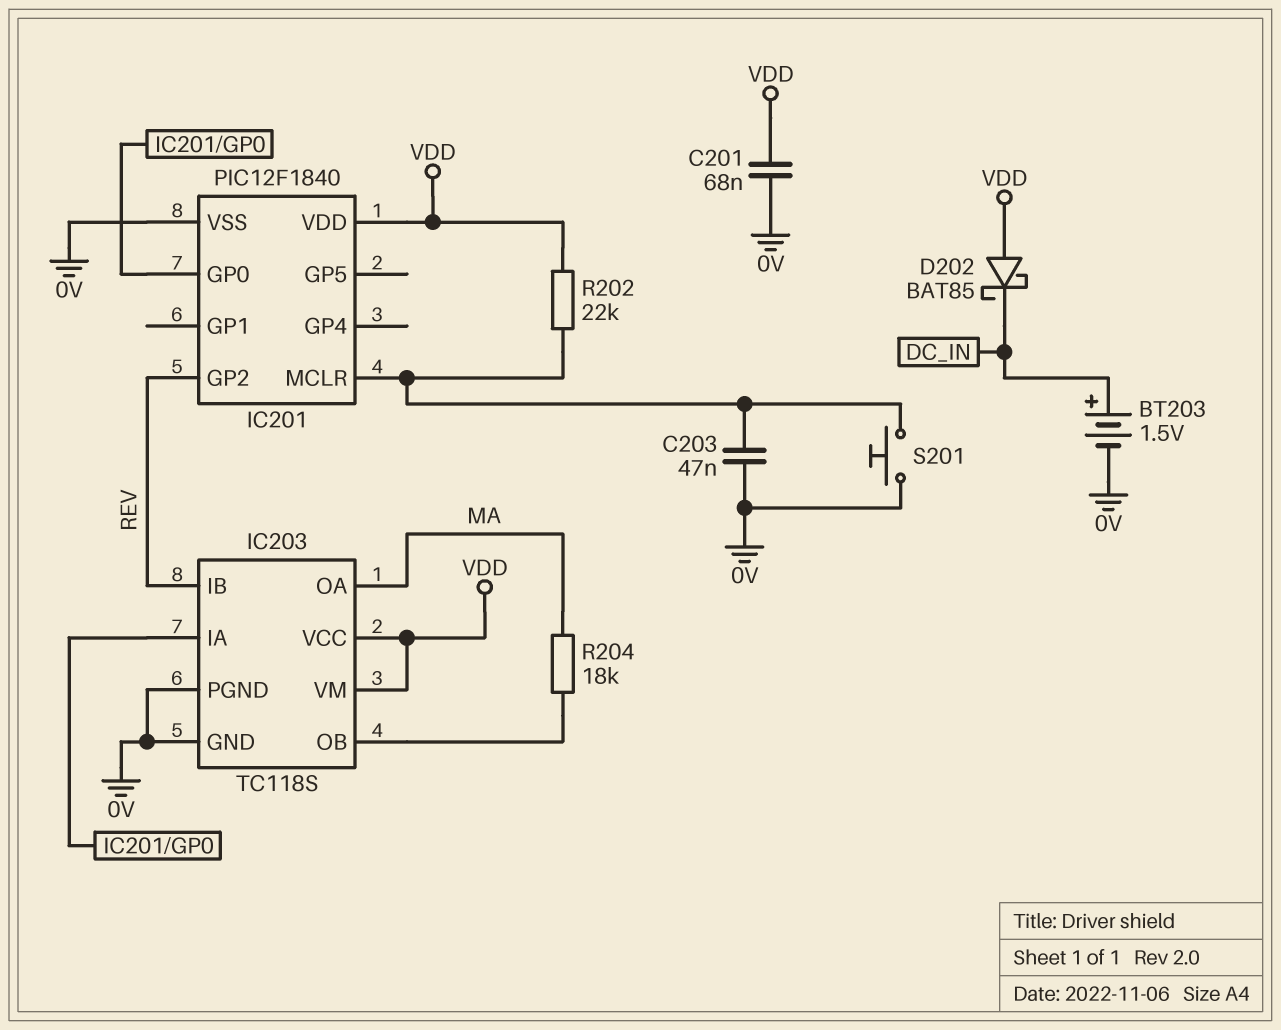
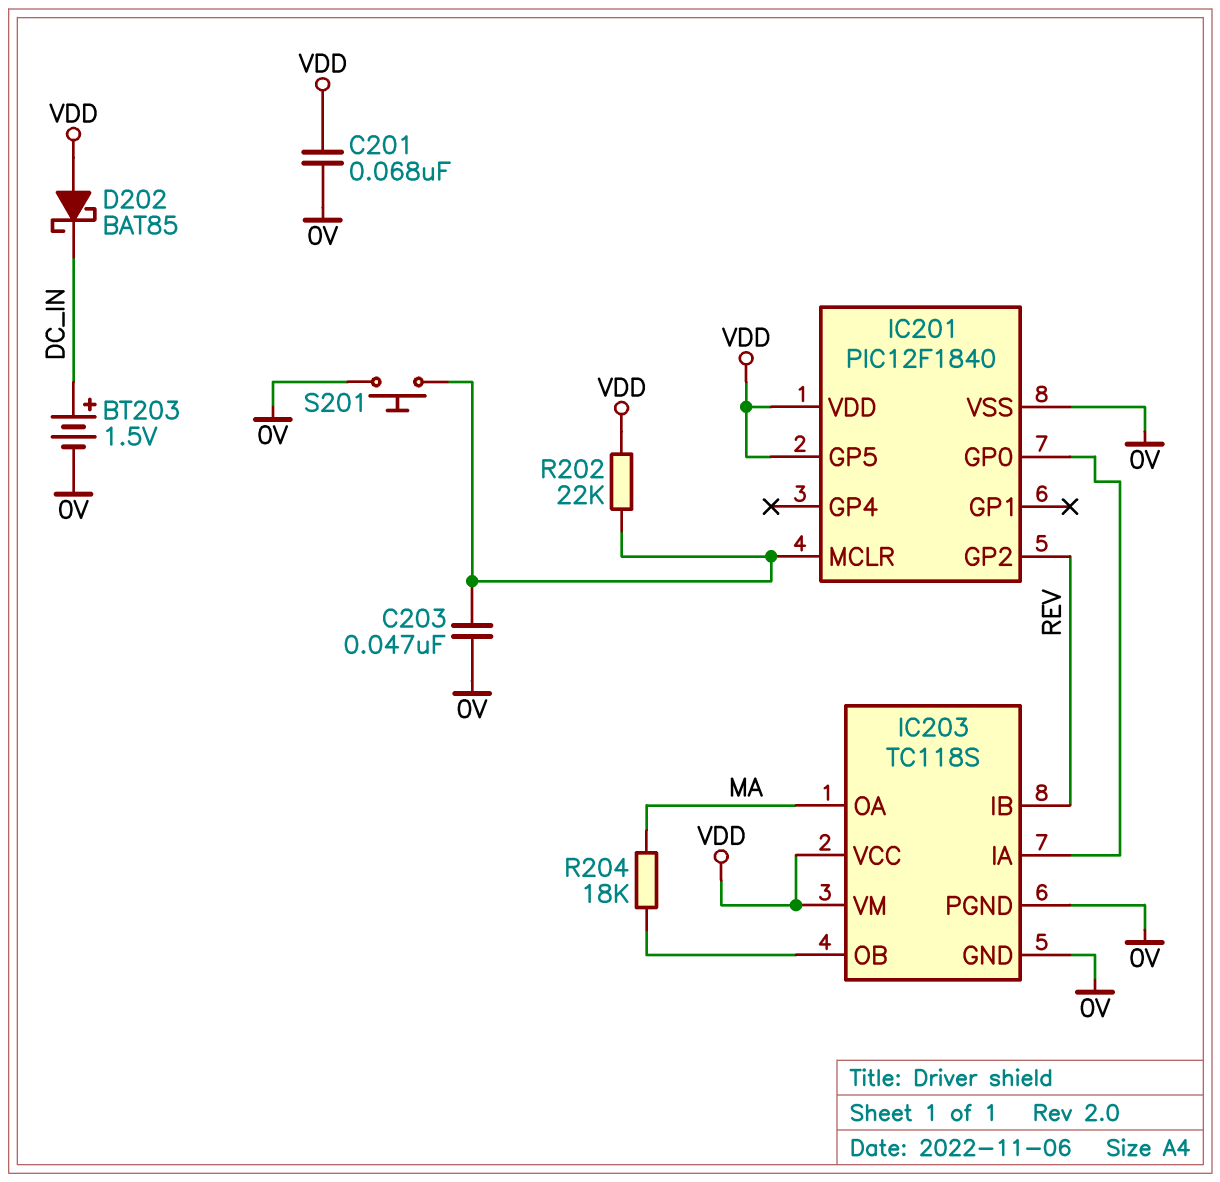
IC201 pin GP5: none -> VDD

